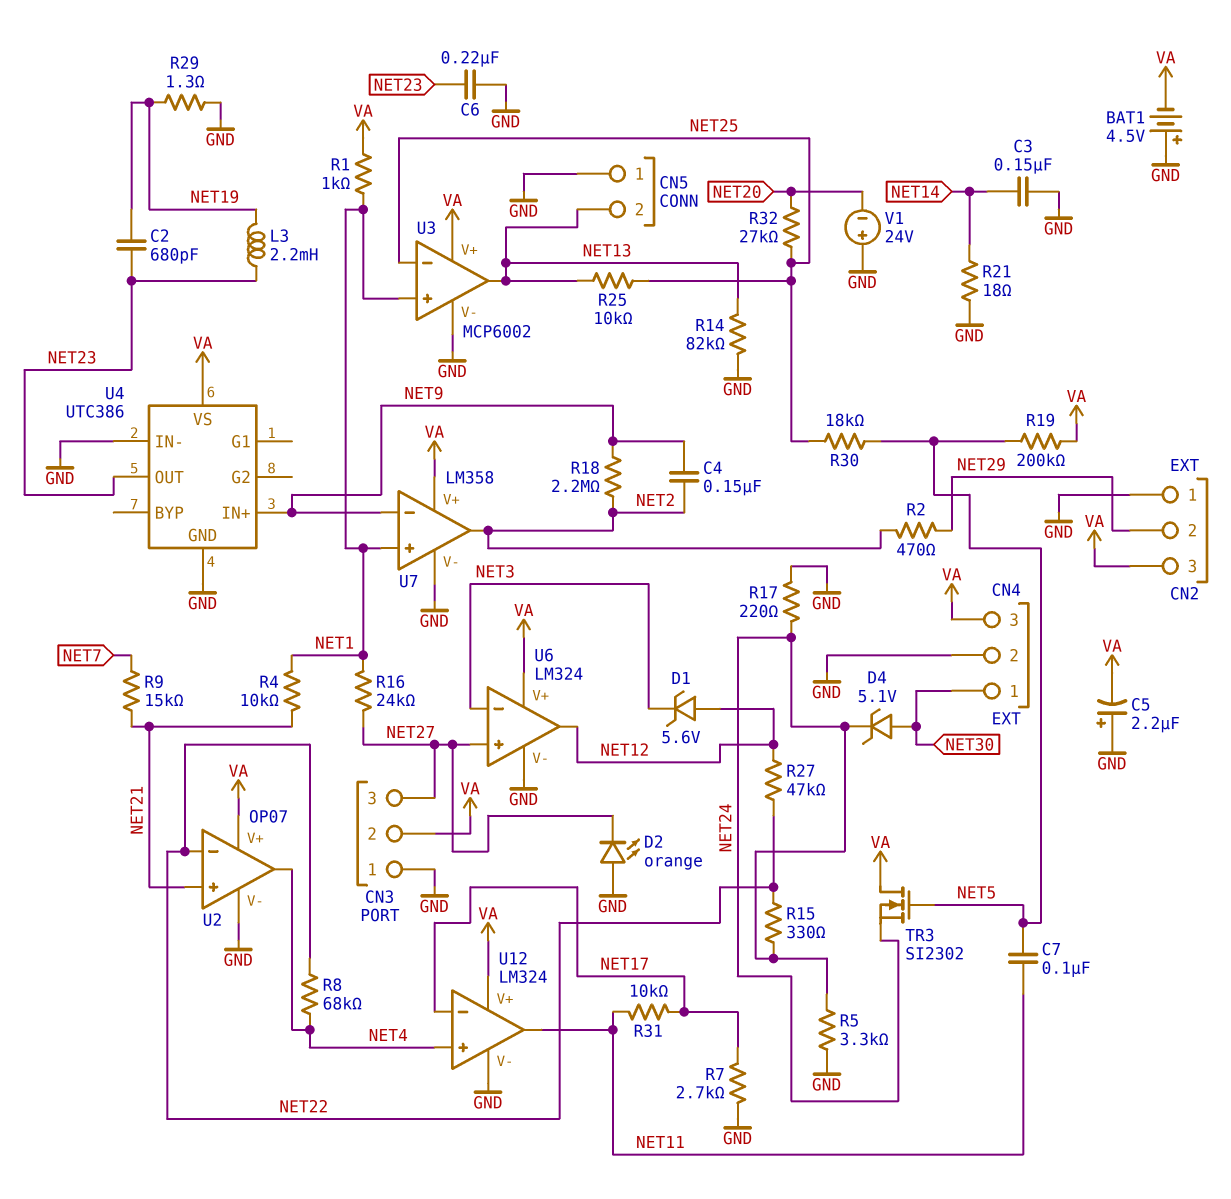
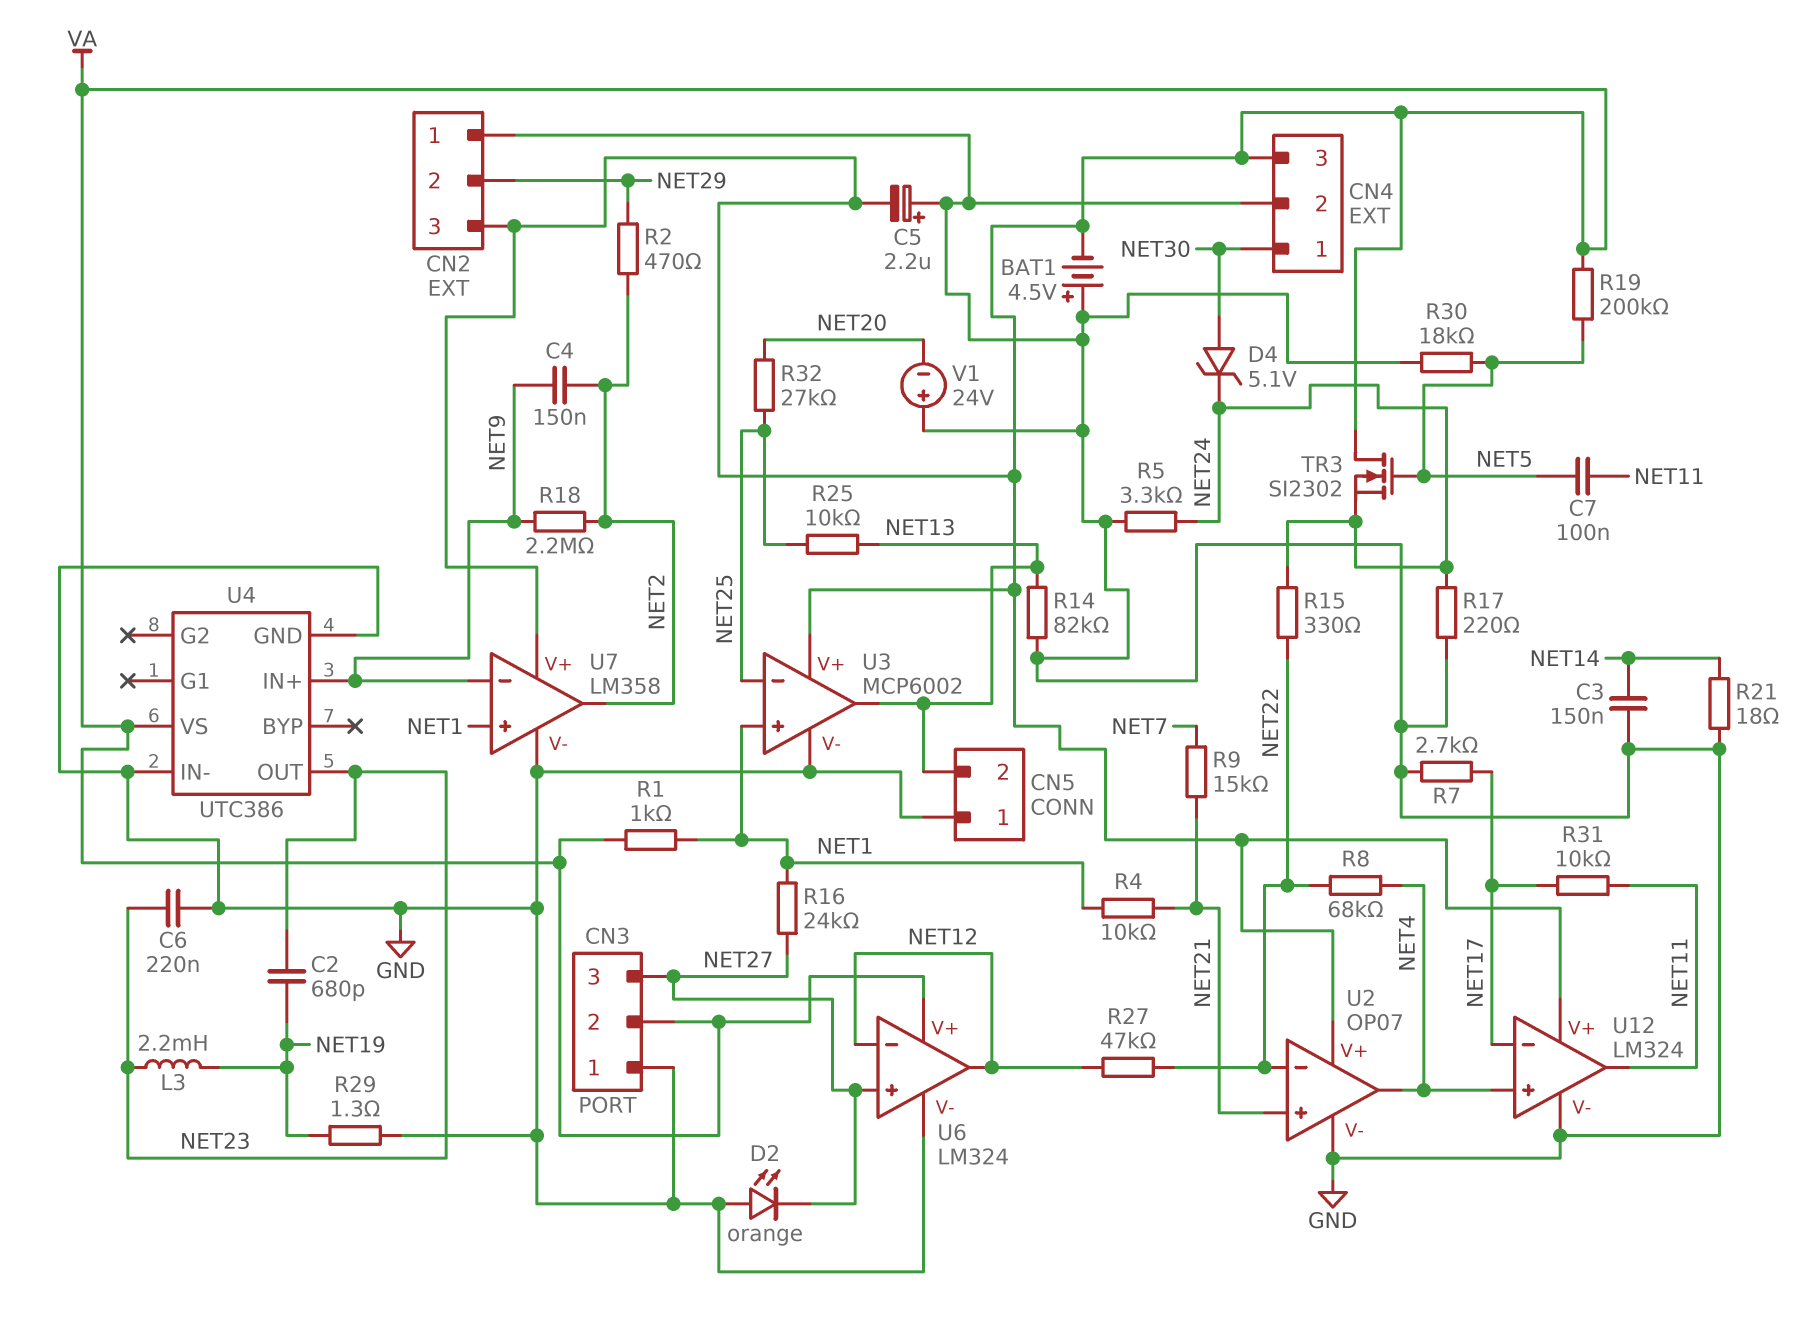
D1: zener 5.6V (A NET12, K NET3) -> none
R30: 18k (NET5, NET25) -> 18k (GND, NET5)
U6 pin in-: NET3 -> NET12

